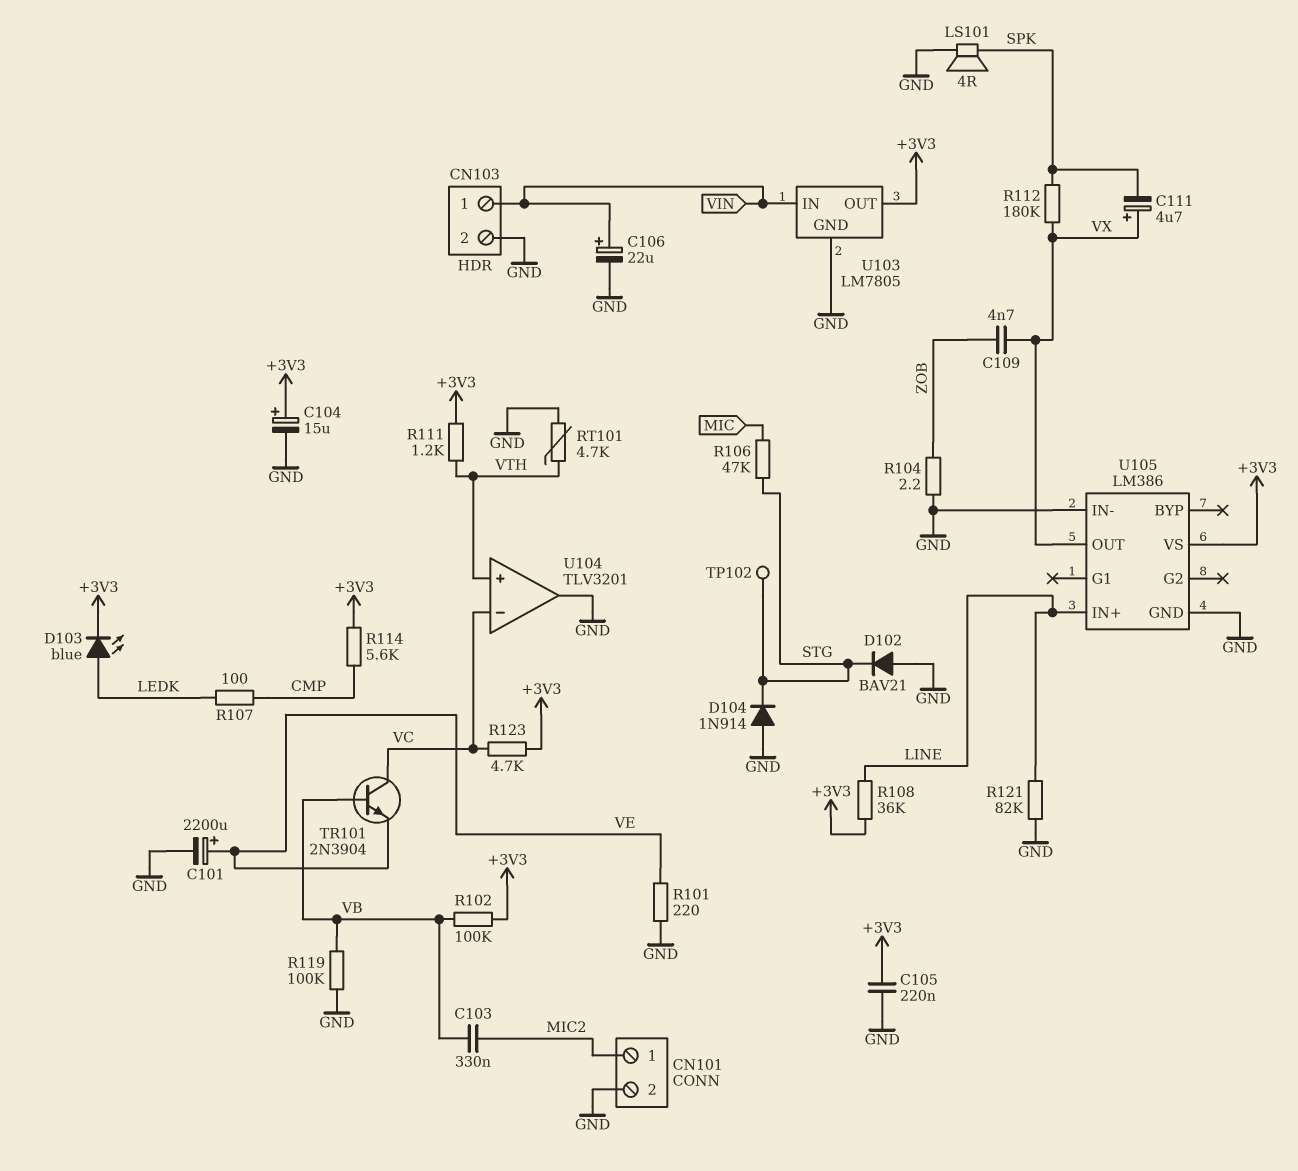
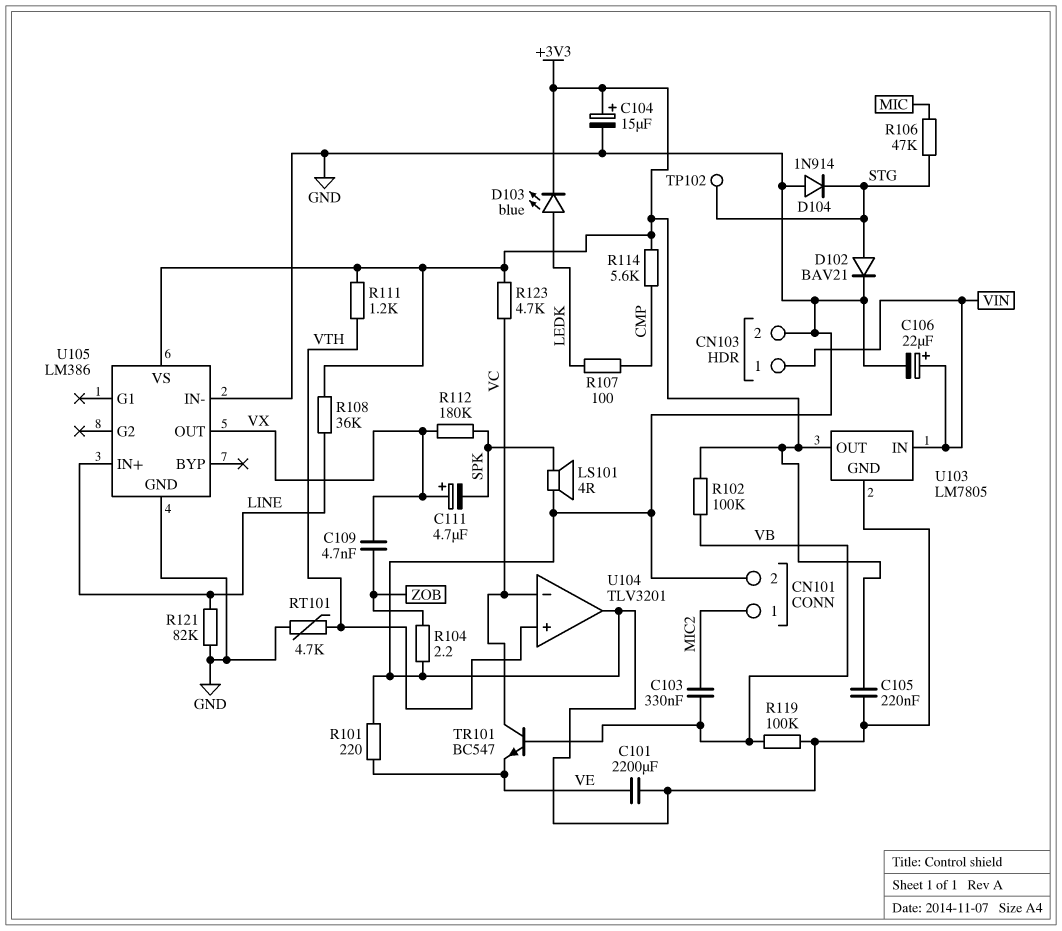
C101: 2200uF (plus VE, minus GND) -> 2200uF (GND, VE)
D102: diode BAV21 (A GND, K STG) -> diode BAV21 (A STG, K GND)
TR101: NPN 2N3904 (B VB, C VC, E VE) -> NPN BC547 (B VB, C VC, E VE)

